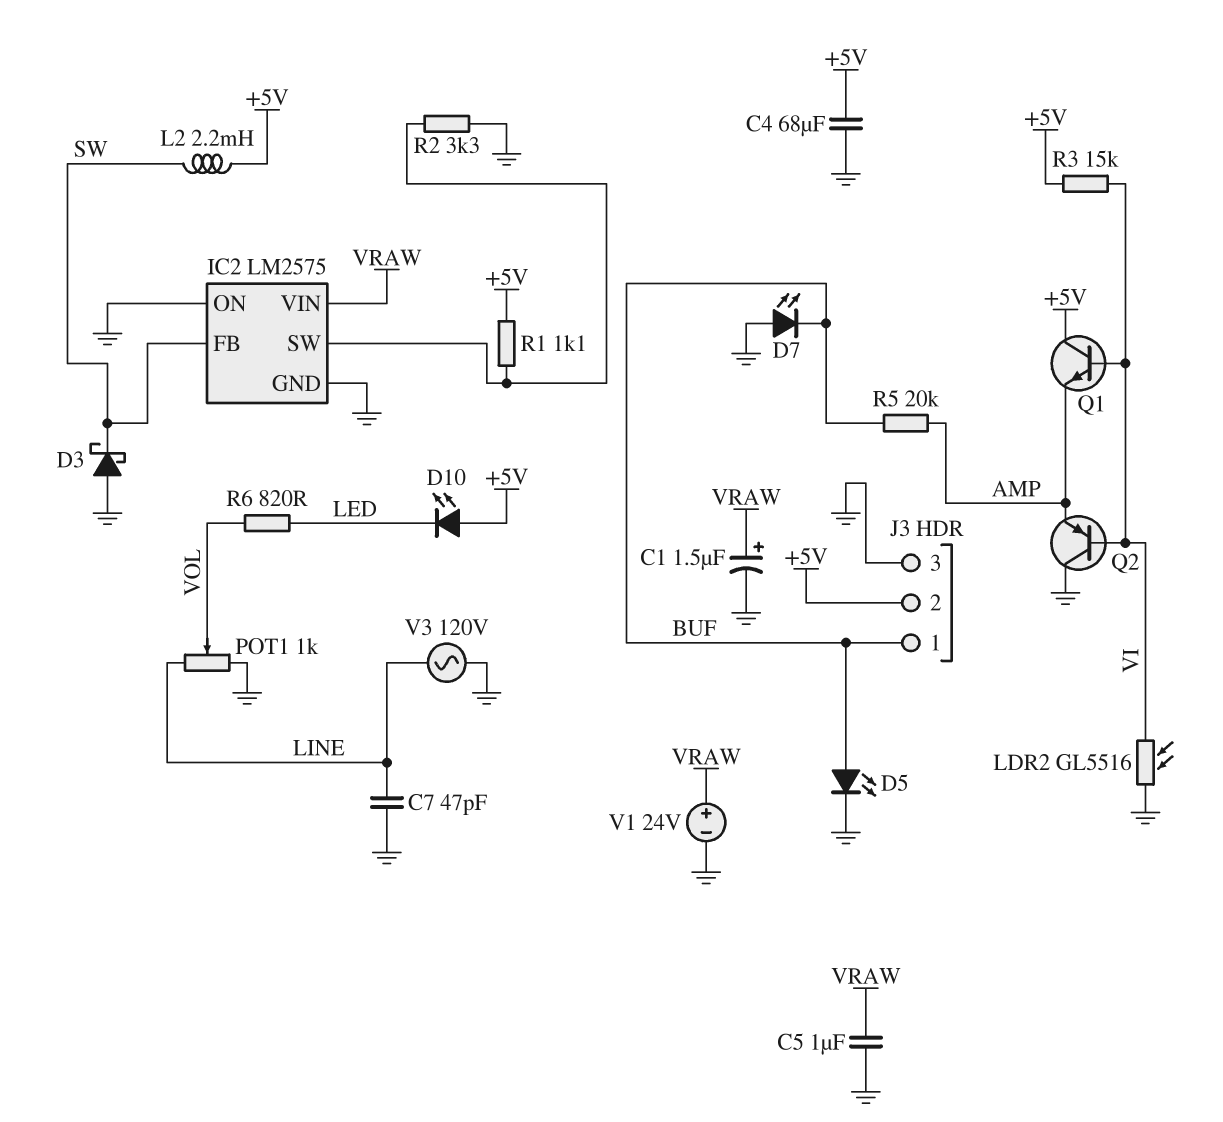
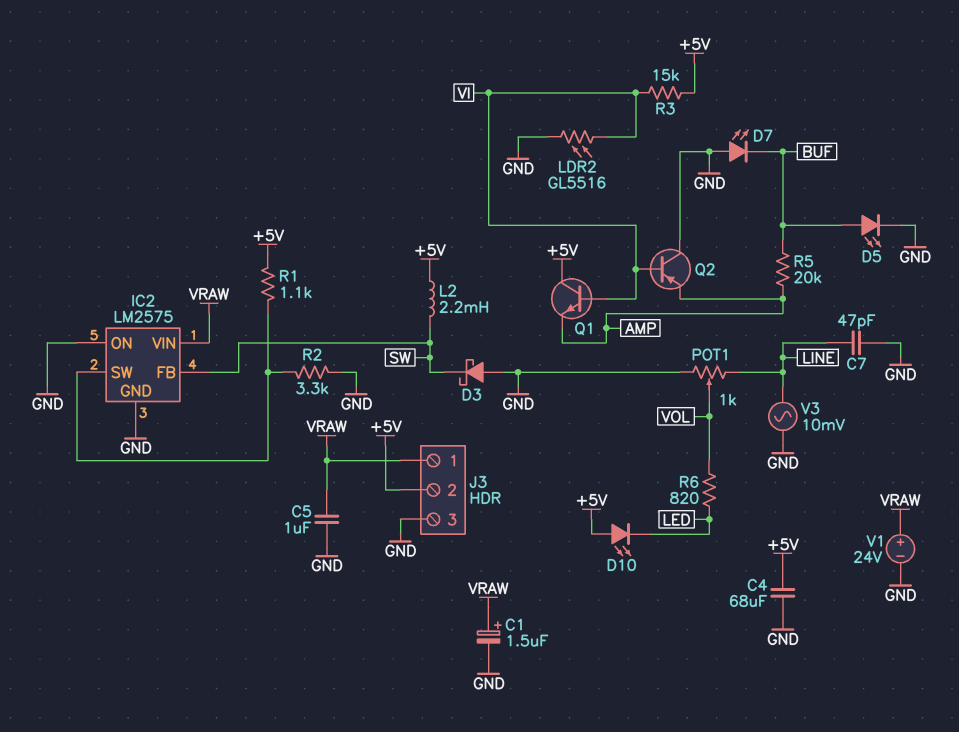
J3 pin 1: BUF -> VRAW
V3: AC 120V (GND, LINE) -> AC 10mV (GND, LINE)

